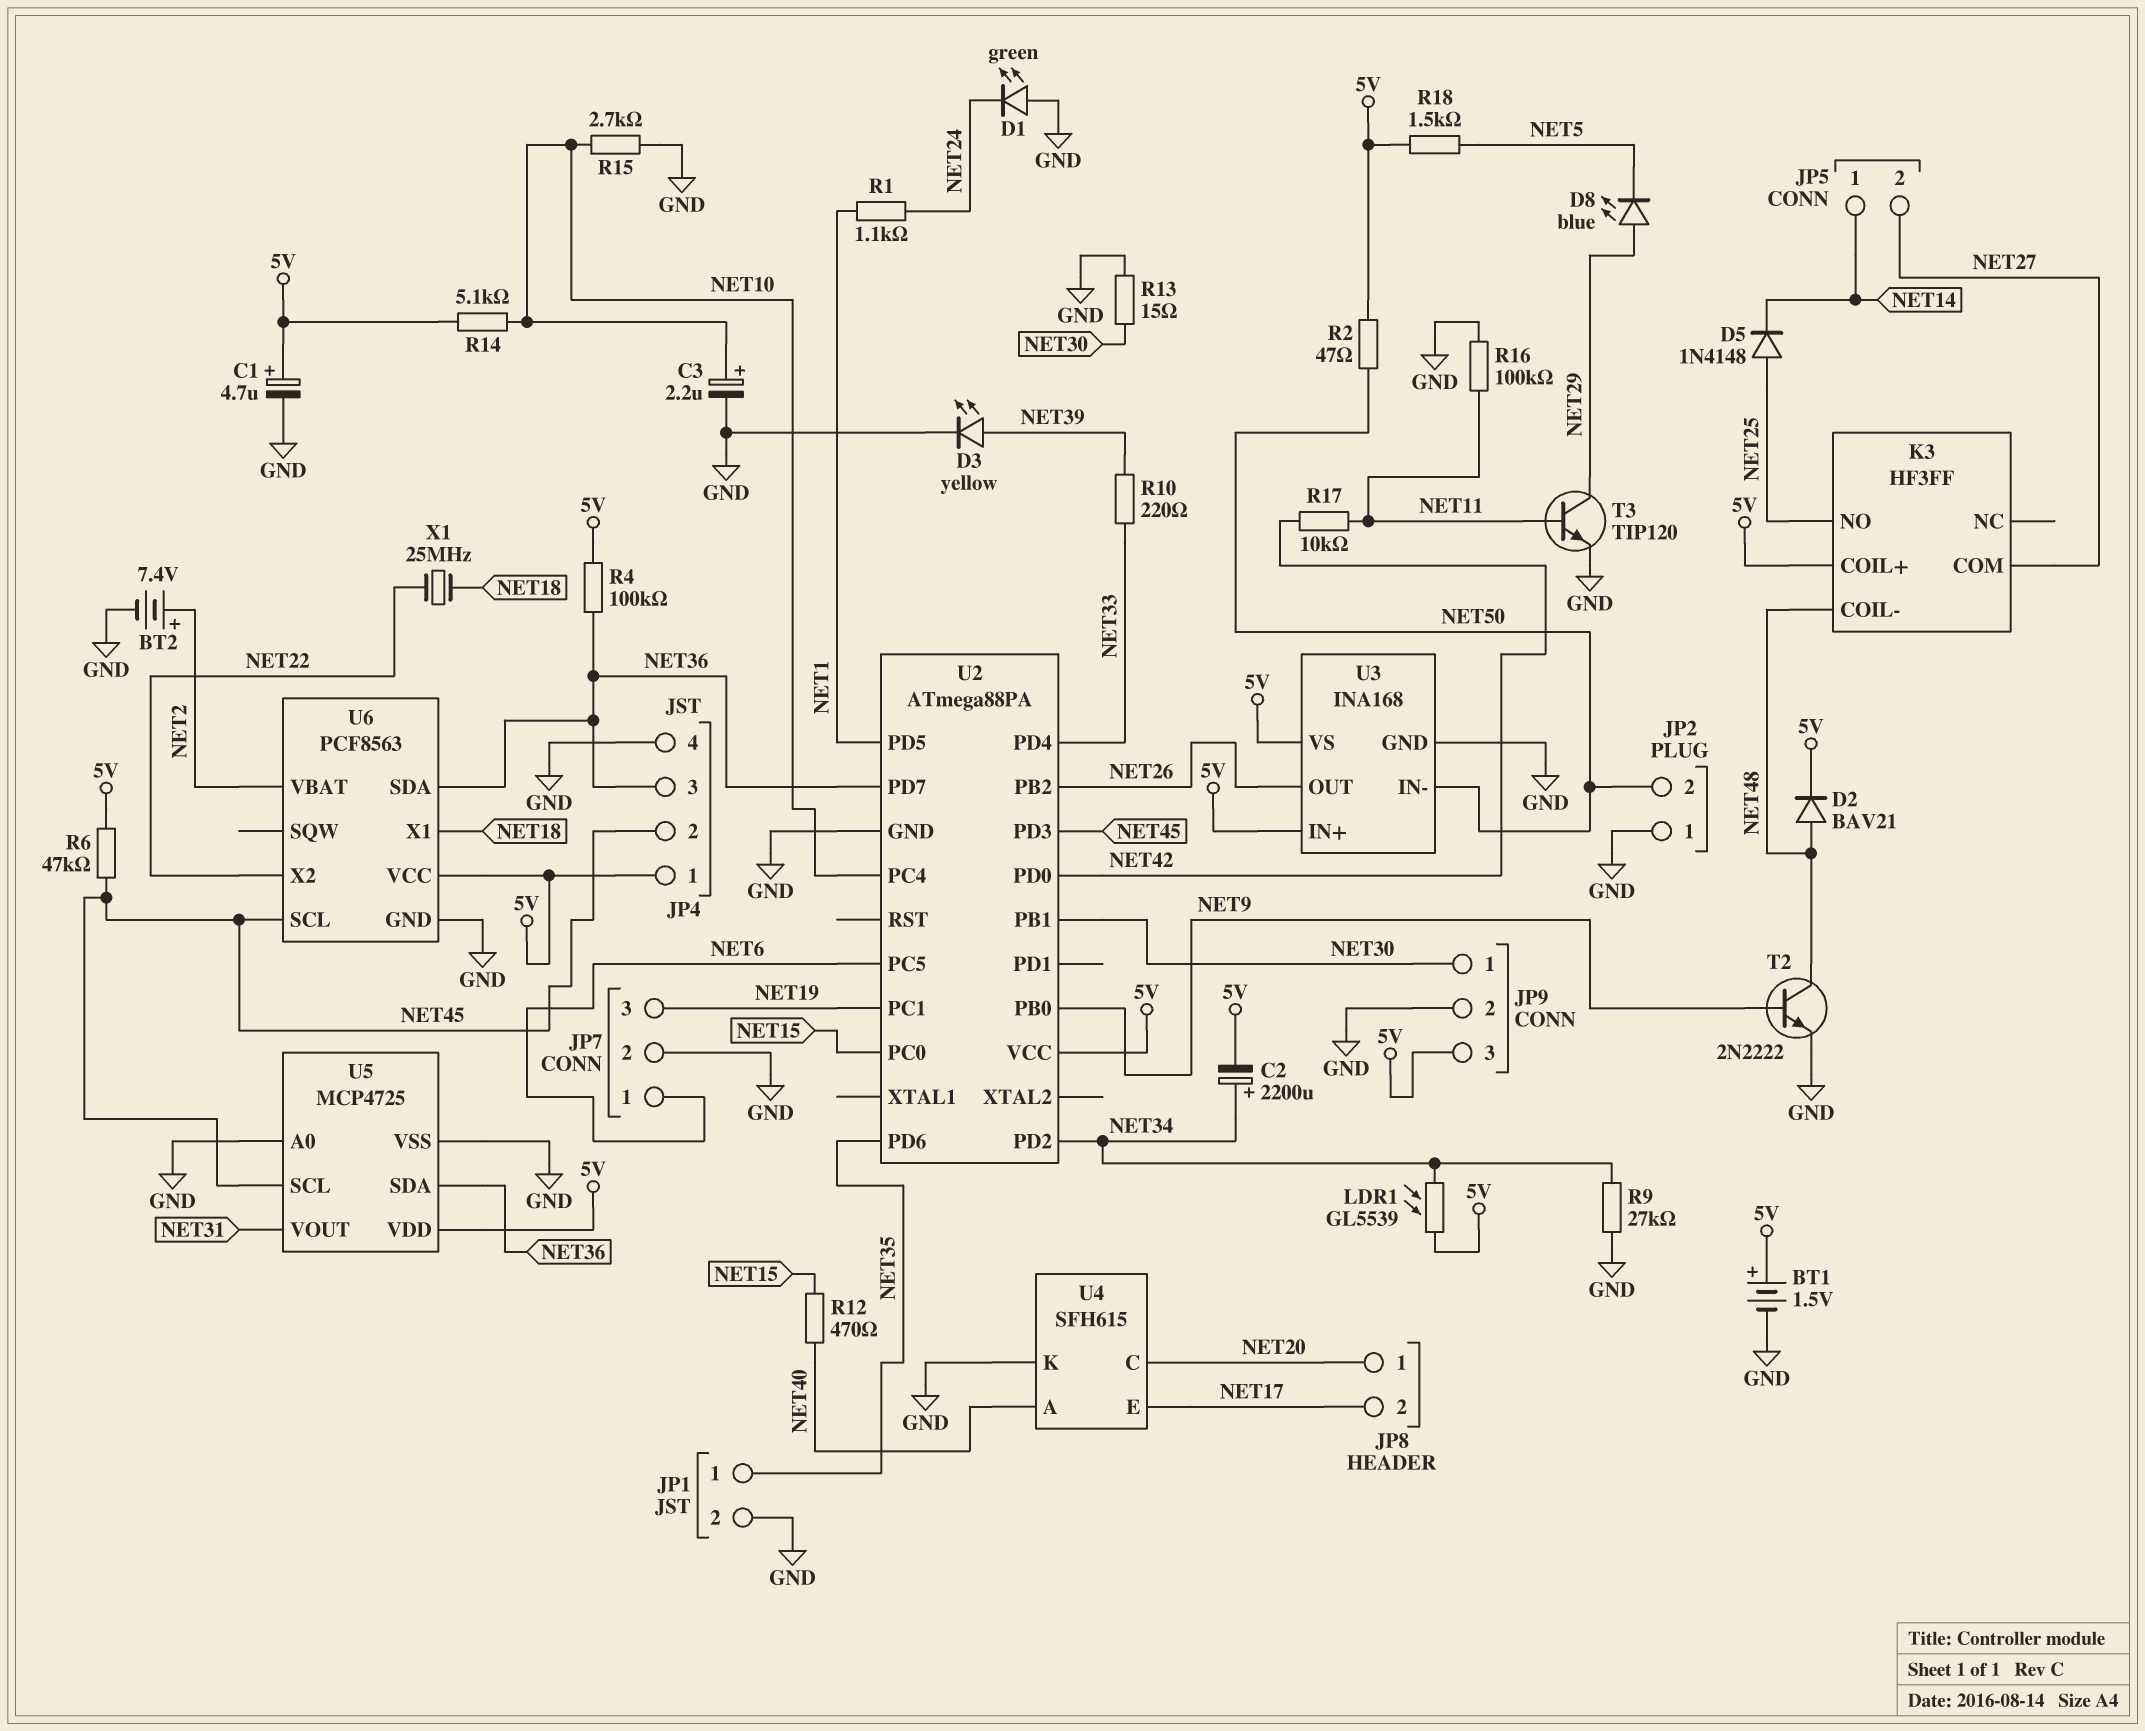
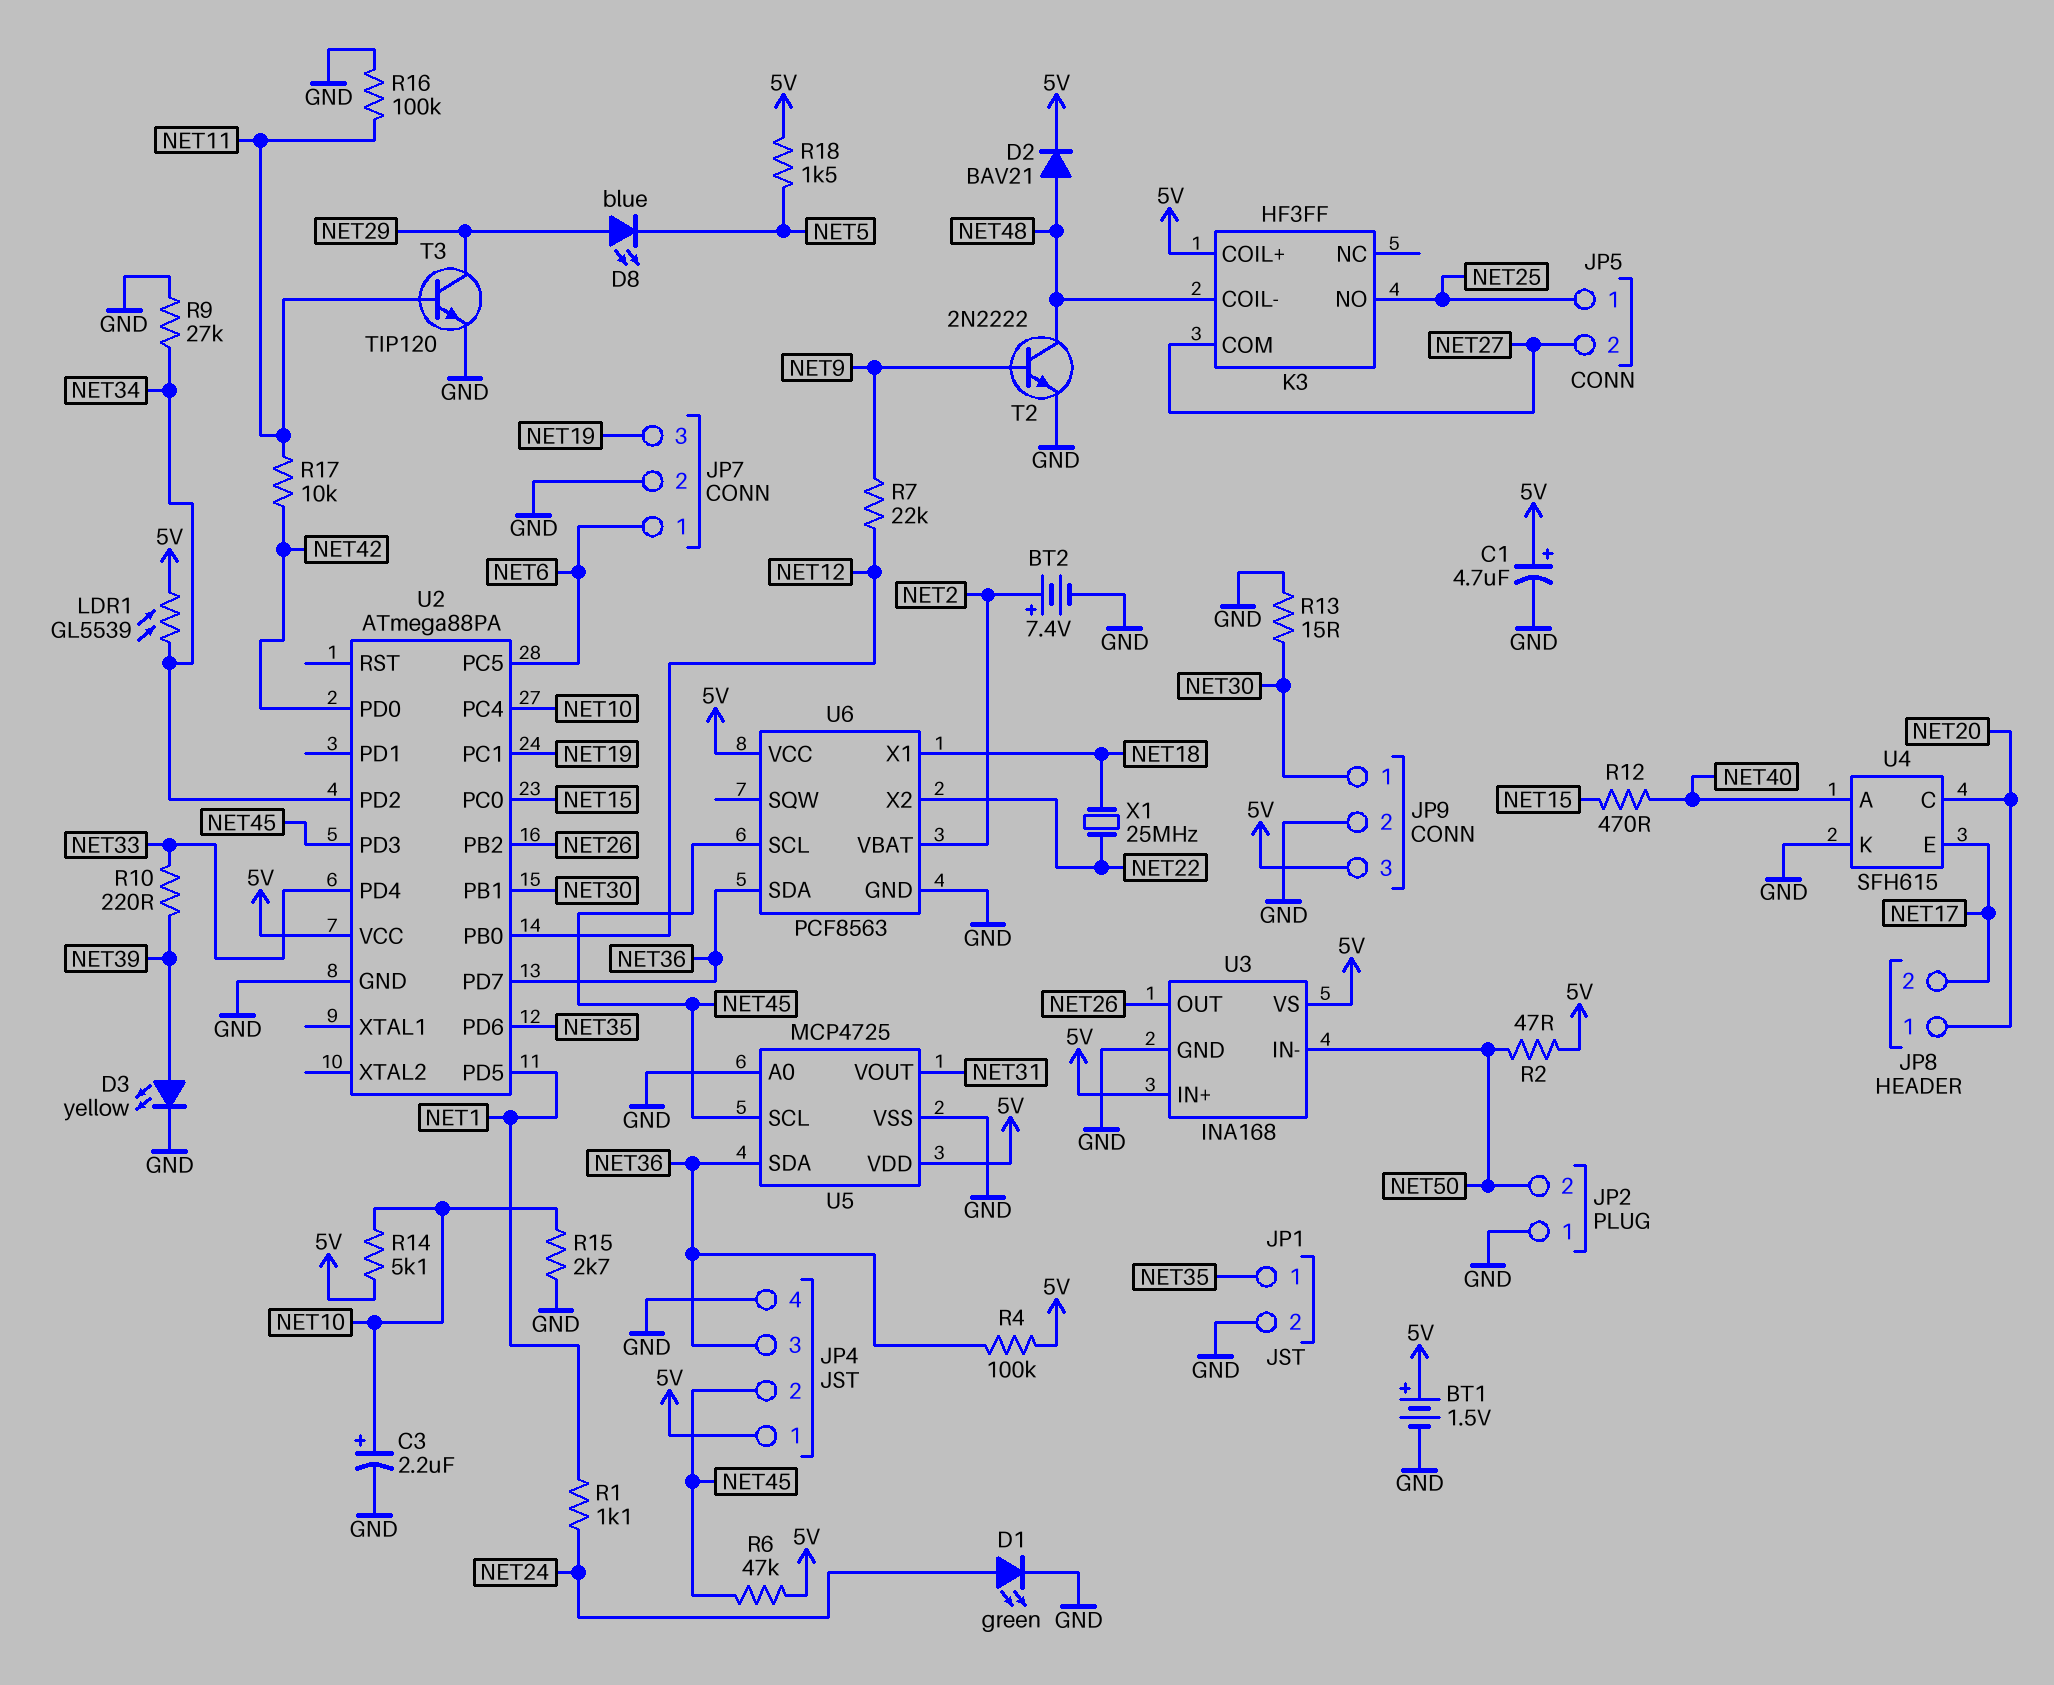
C2: 2200uF (plus NET34, minus 5V) -> none
D1: LED green (A GND, K NET24) -> LED green (A NET24, K GND)
D5: diode 1N4148 (A NET25, K NET14) -> none
JP5 pin 1: NET14 -> NET25
R7: none -> 22k (NET9, NET12)
U2 pin PB0: NET9 -> NET12

